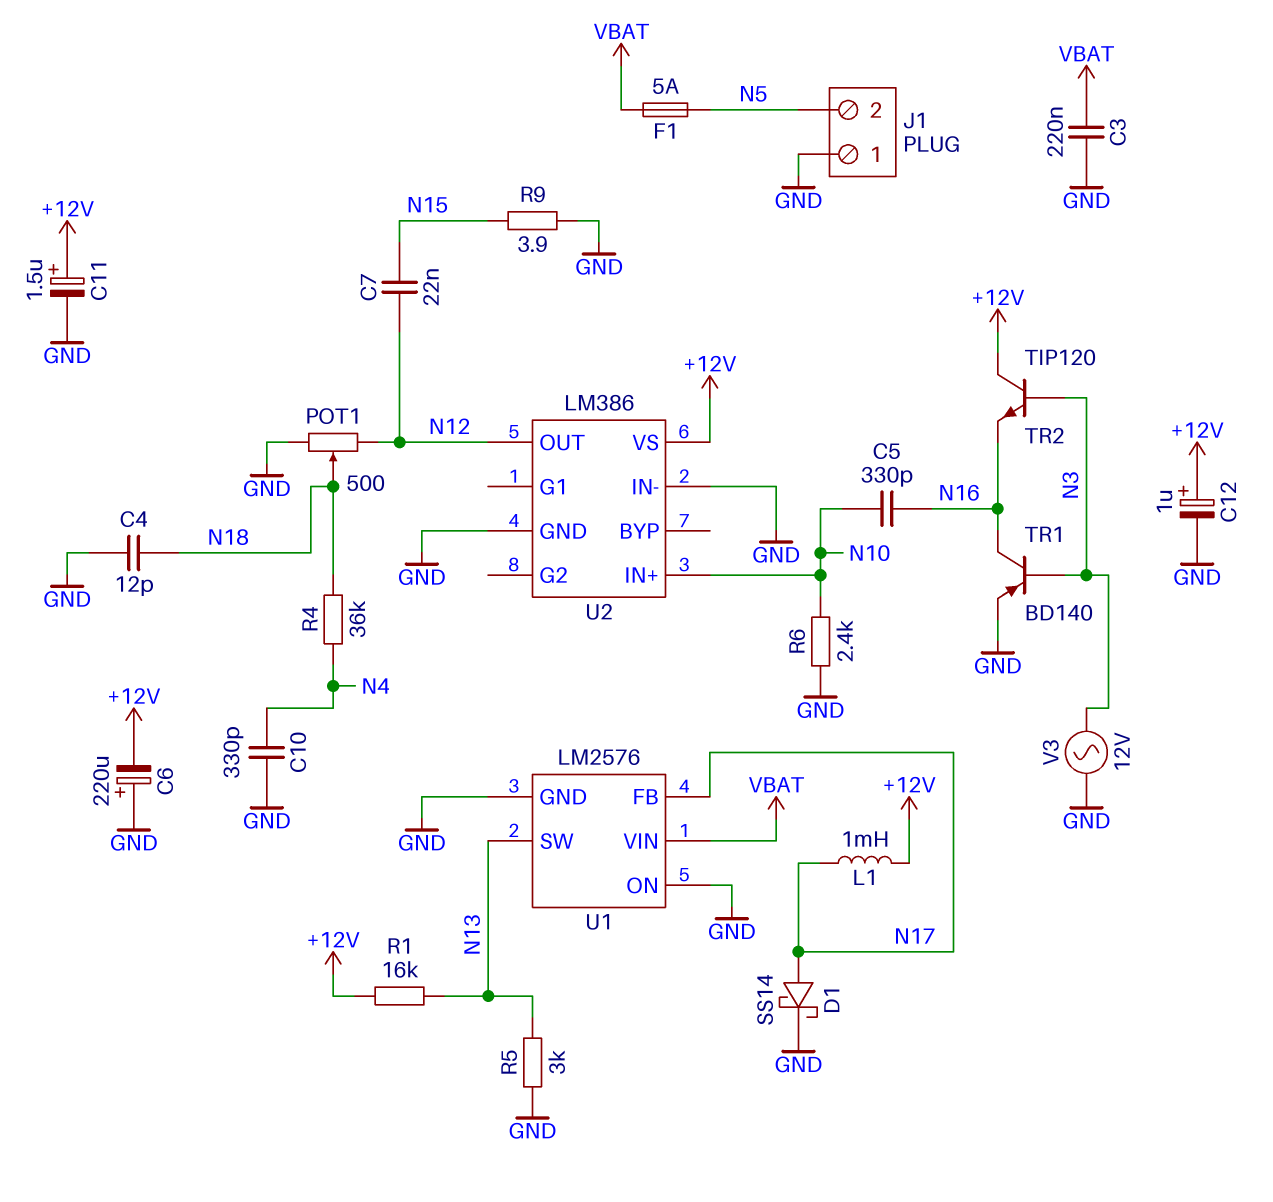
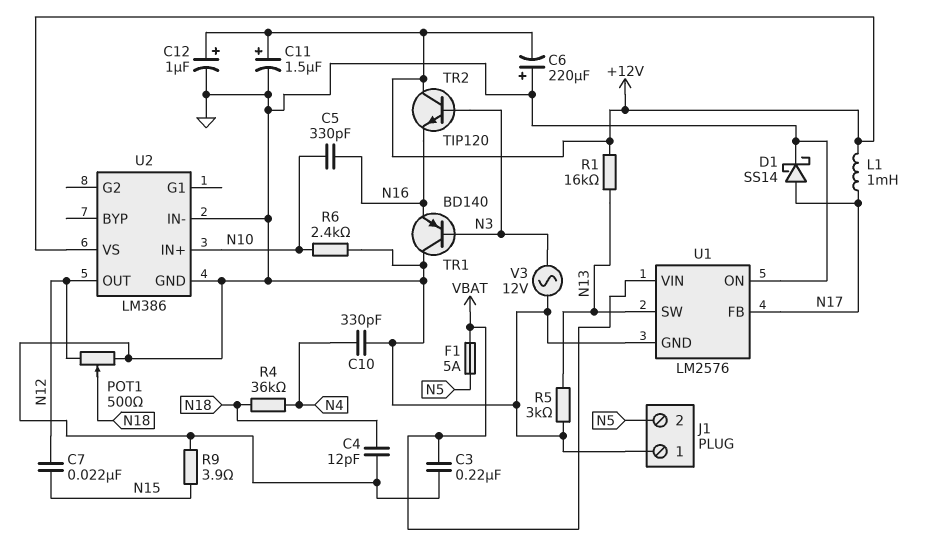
TR1: PNP BD140 (B N3, C N16, E GND) -> PNP BD140 (B N3, C GND, E N16)

